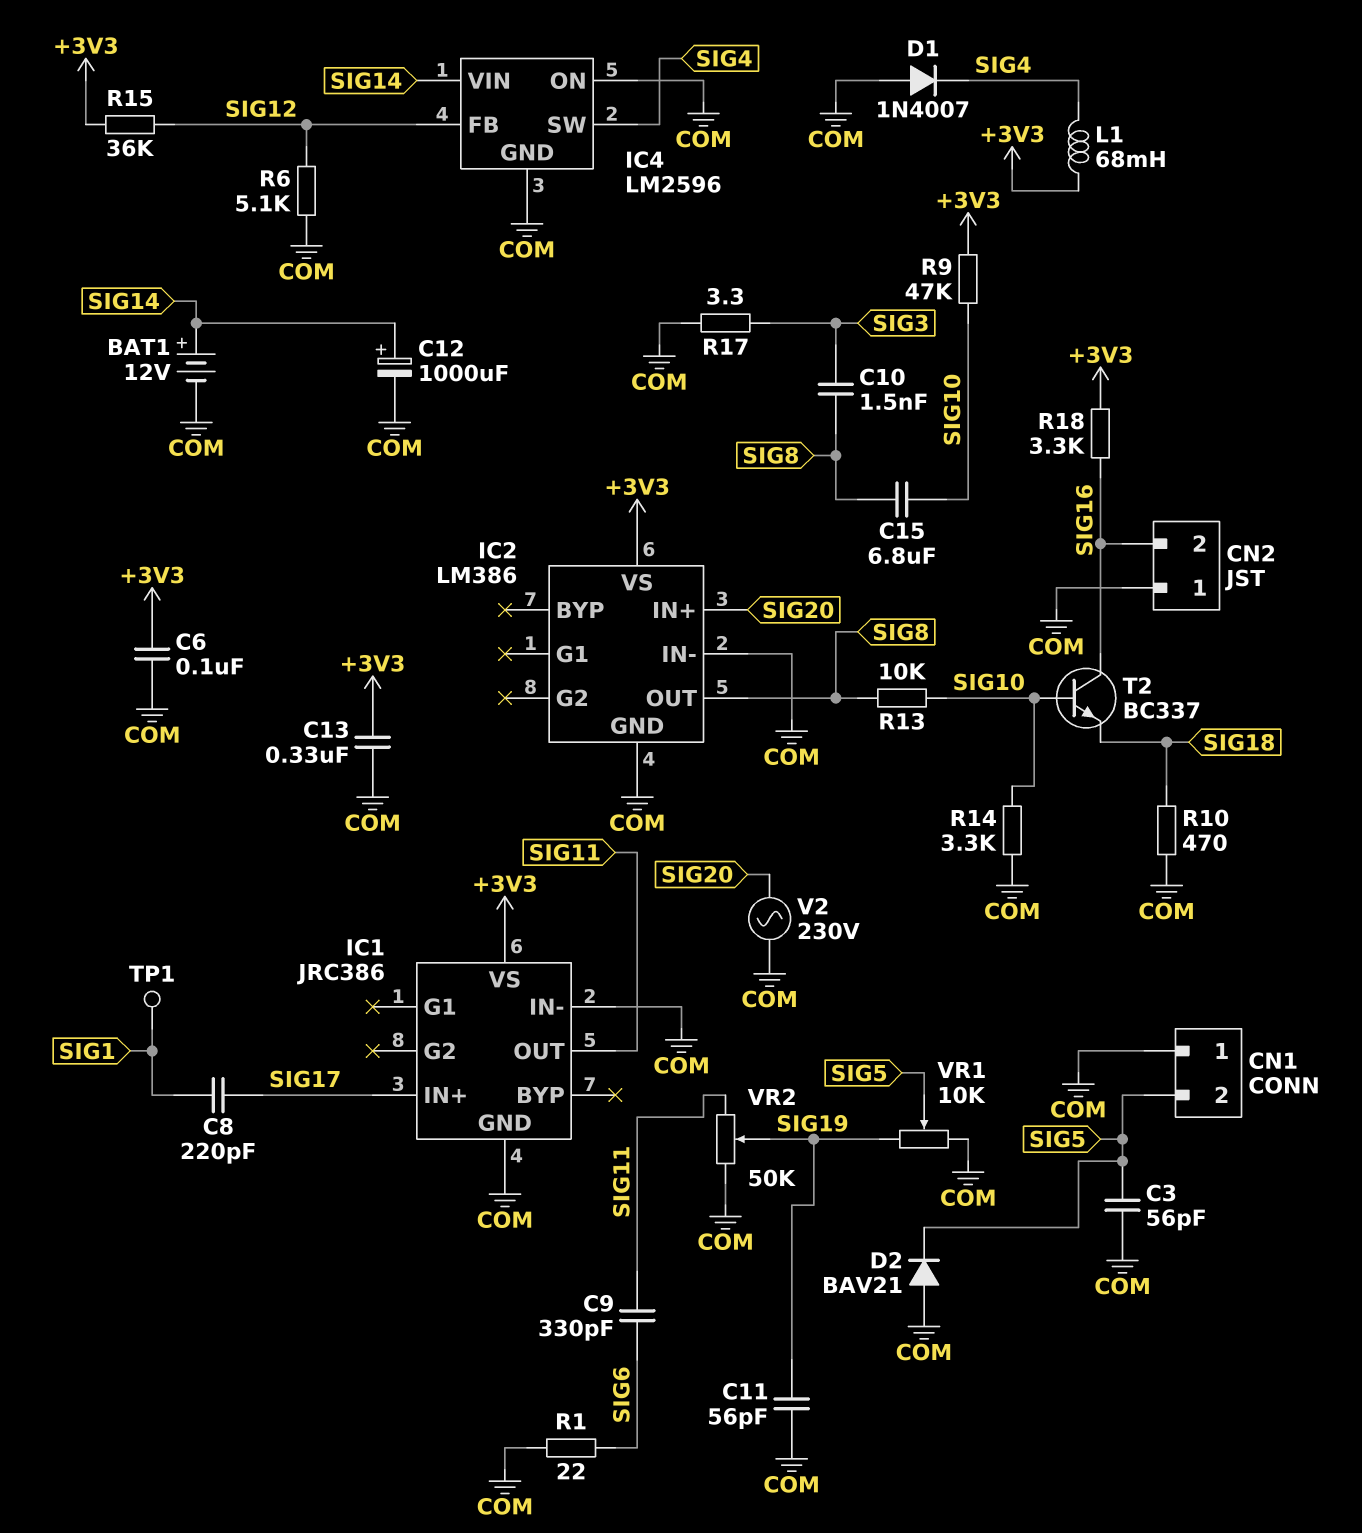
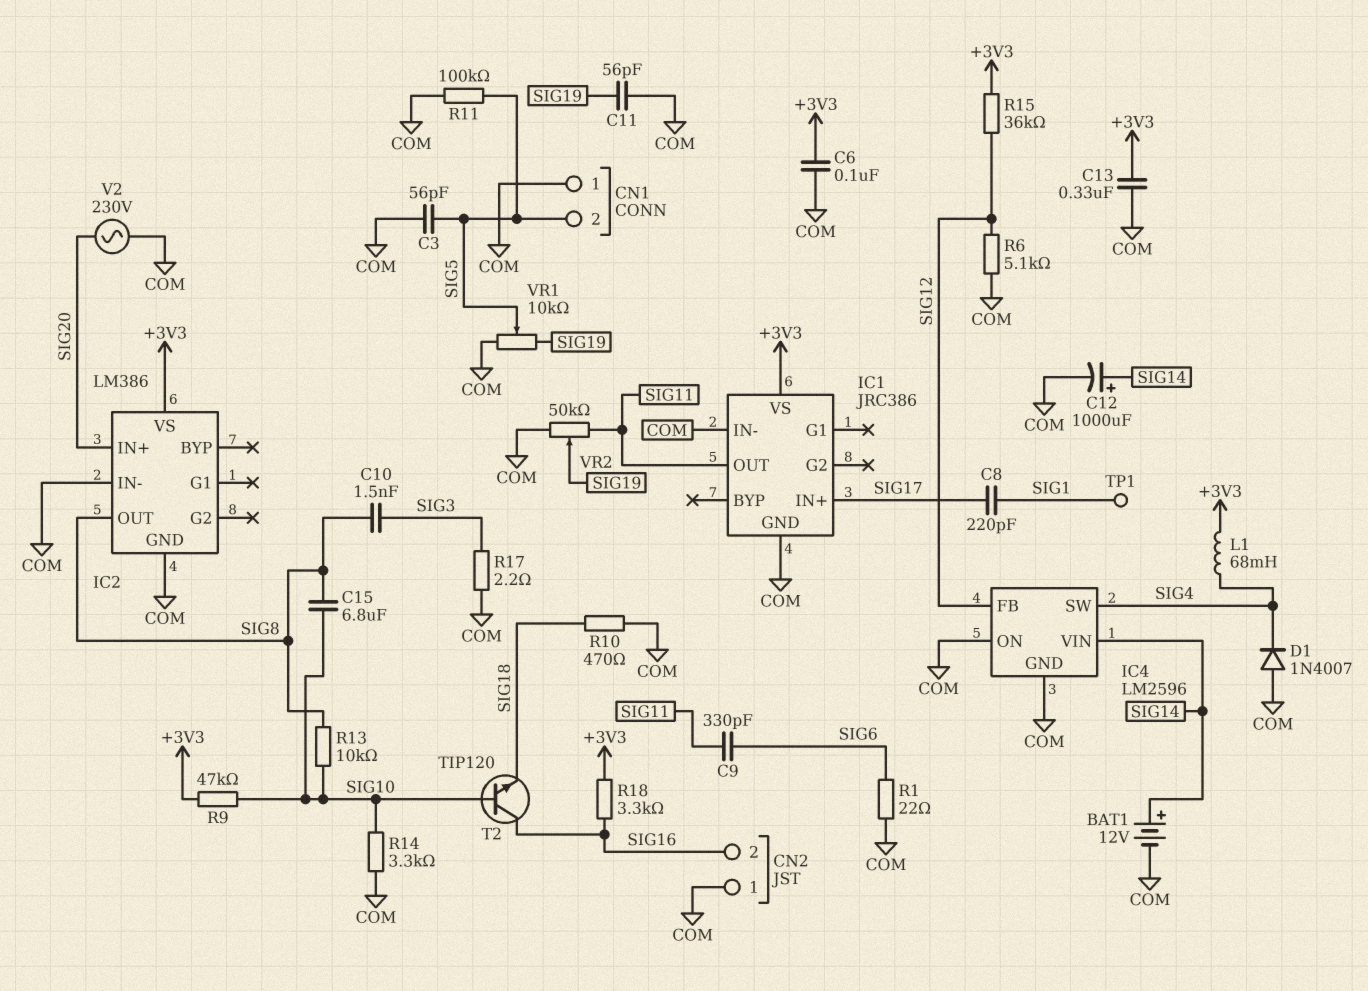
D2: diode BAV21 (A COM, K SIG5) -> none
R11: none -> 100k (COM, SIG5)
R17: 3.3 (COM, SIG3) -> 2.2 (COM, SIG3)
T2: NPN BC337 (B SIG10, C SIG16, E SIG18) -> NPN TIP120 (B SIG10, C SIG16, E SIG18)

